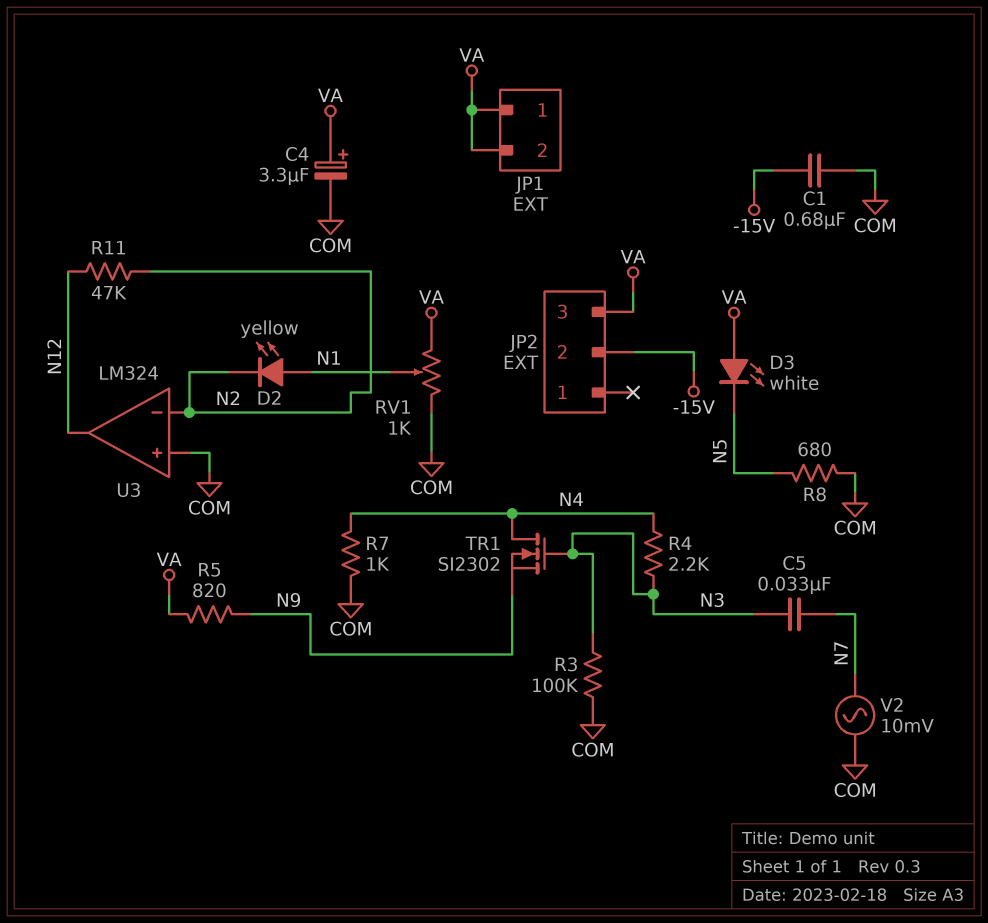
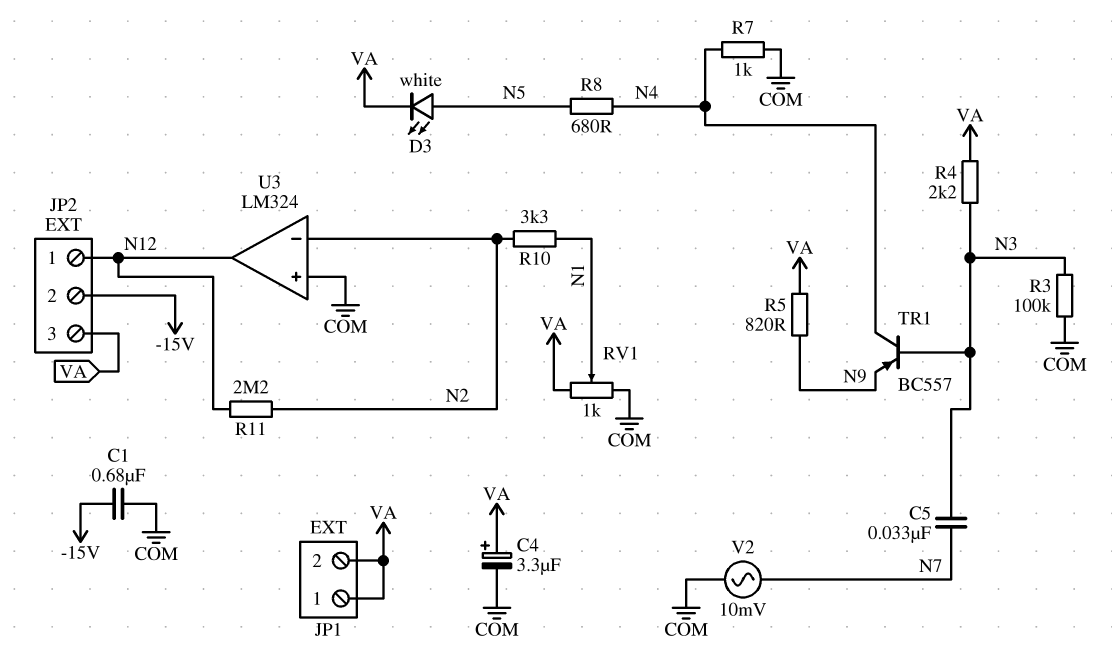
D2: LED yellow (A N1, K N2) -> none
D3: LED white (A VA, K N5) -> LED white (A N5, K VA)
JP2 pin 1: none -> N12
R4: 2.2k (N3, N4) -> 2.2k (N3, VA)
R8: 680 (COM, N5) -> 680 (N4, N5)
R10: none -> 3.3k (N1, N2)
R11: 47k (N2, N12) -> 2.2M (N2, N12)
TR1: NMOS SI2302 (G N3, D N4, S N9) -> PNP BC557 (B N3, C N4, E N9)

